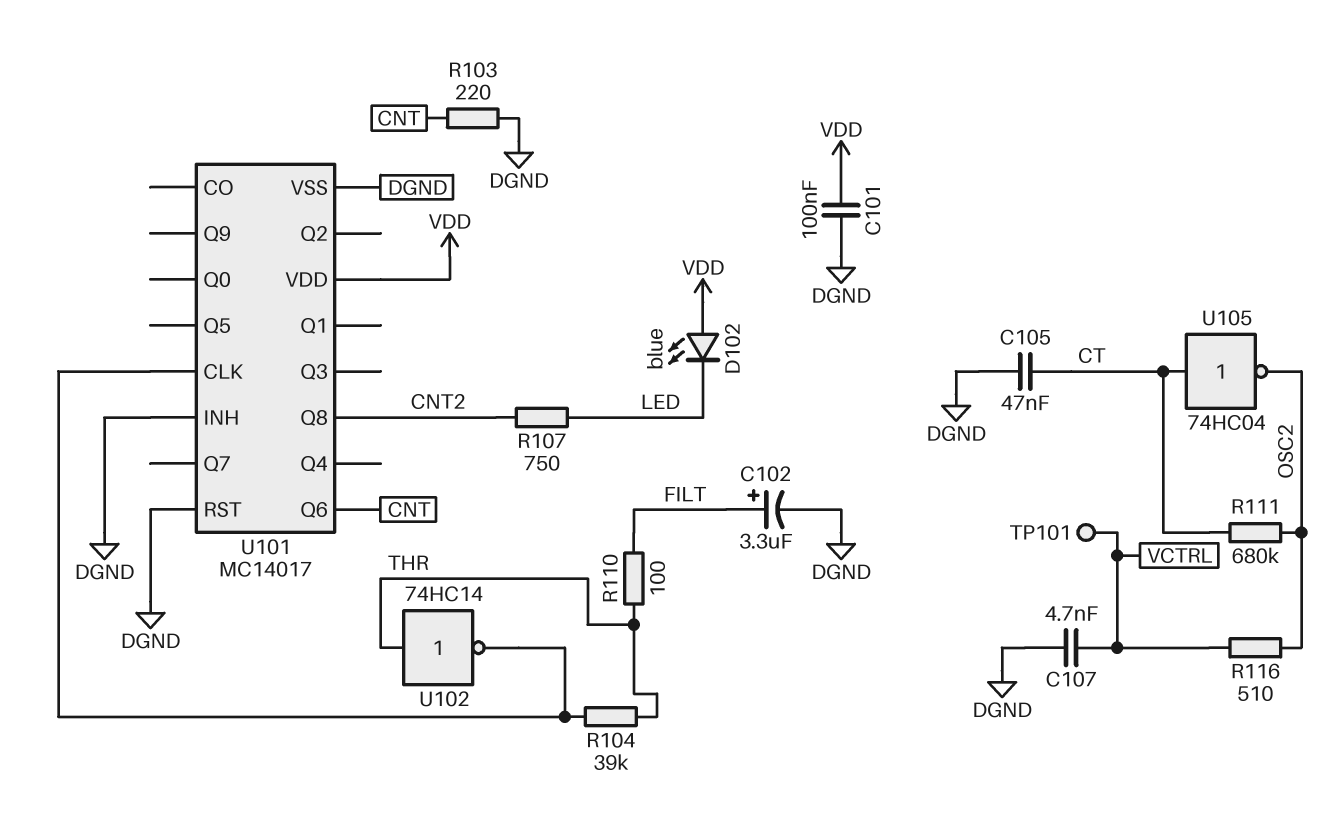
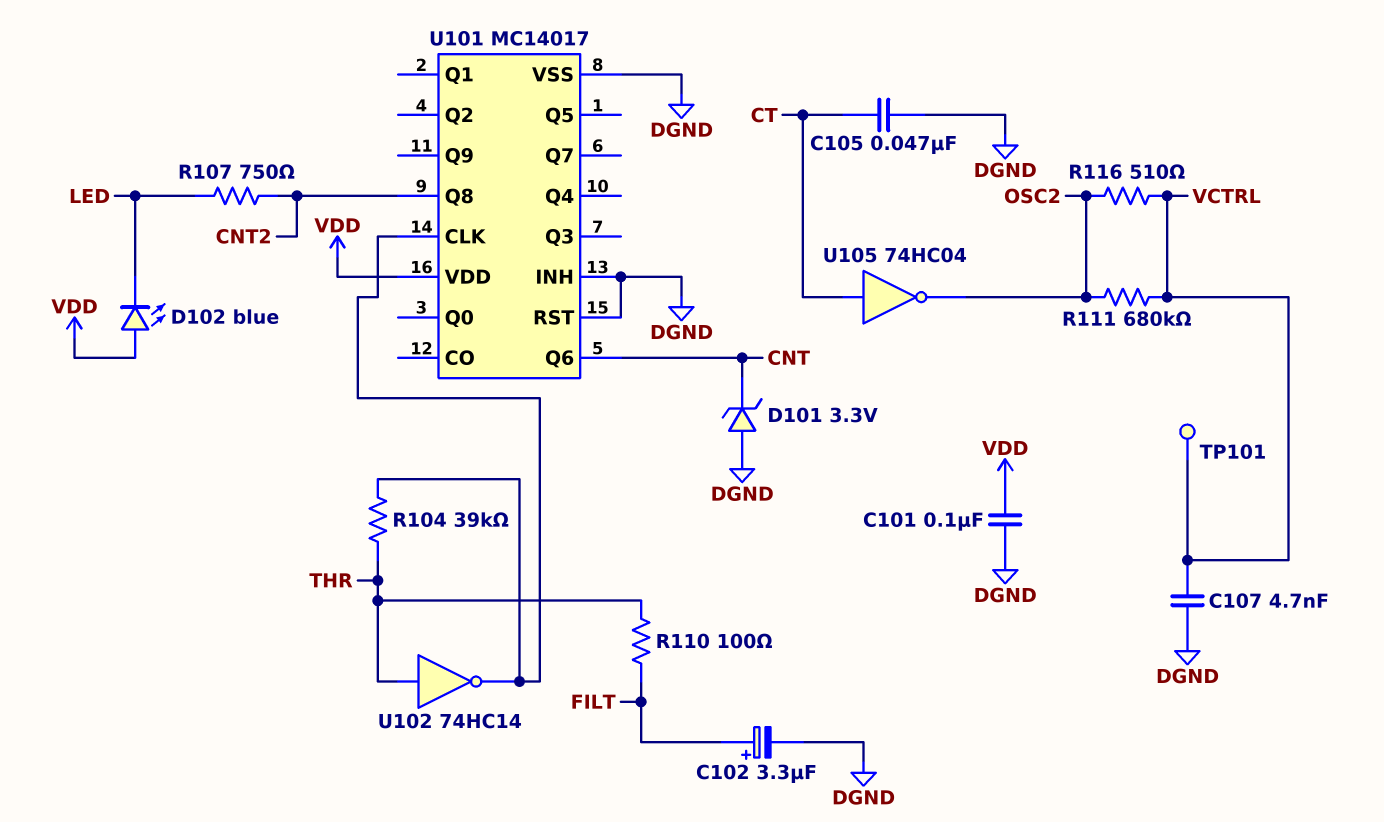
D101: none -> zener 3.3V (A DGND, K CNT)
R103: 220 (CNT, DGND) -> none
R111: 680k (CT, OSC2) -> 680k (OSC2, VCTRL)

